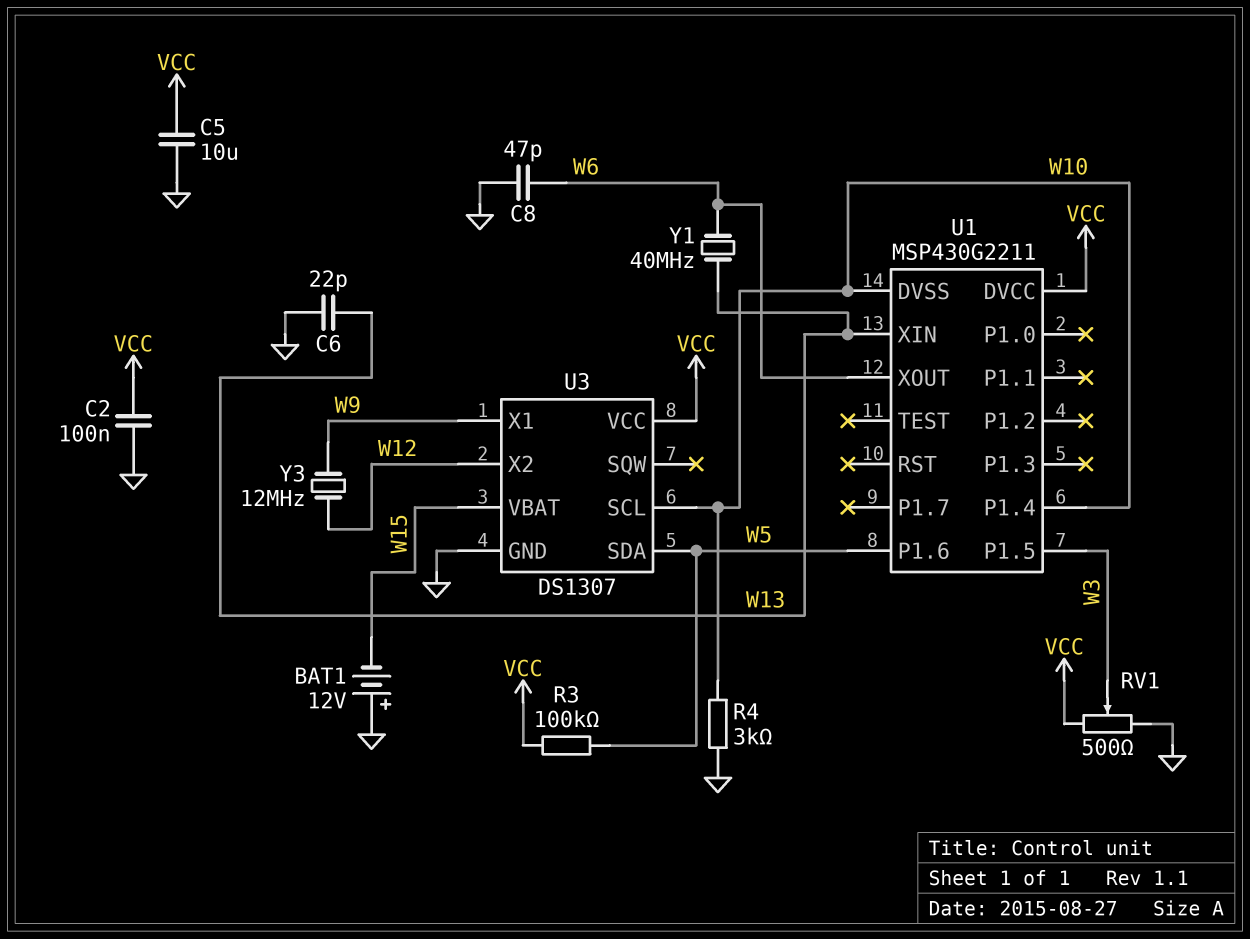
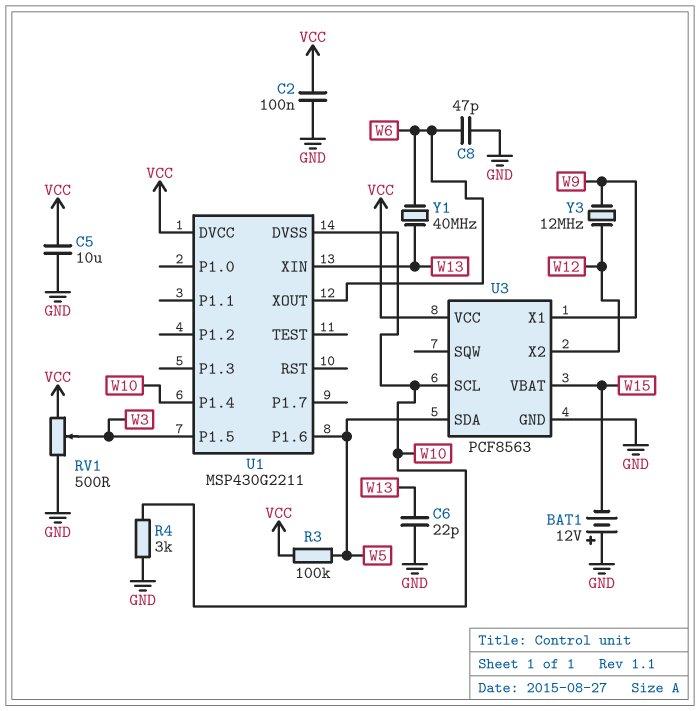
U3: DS1307 -> PCF8563

